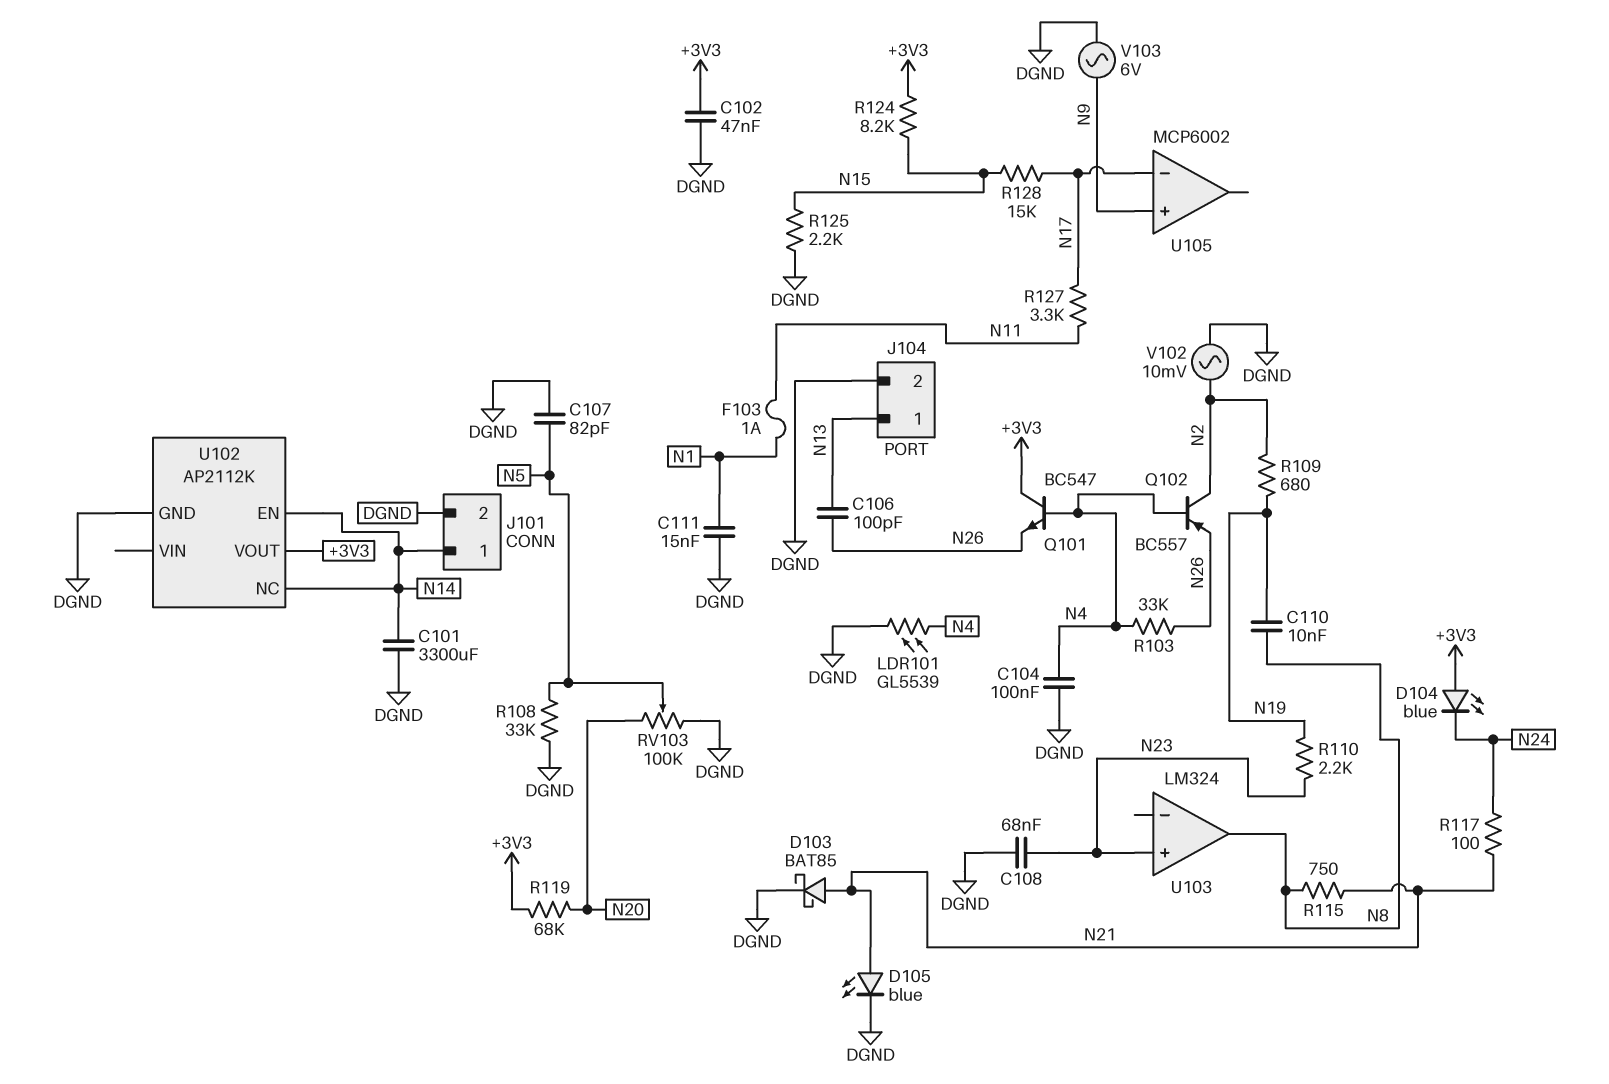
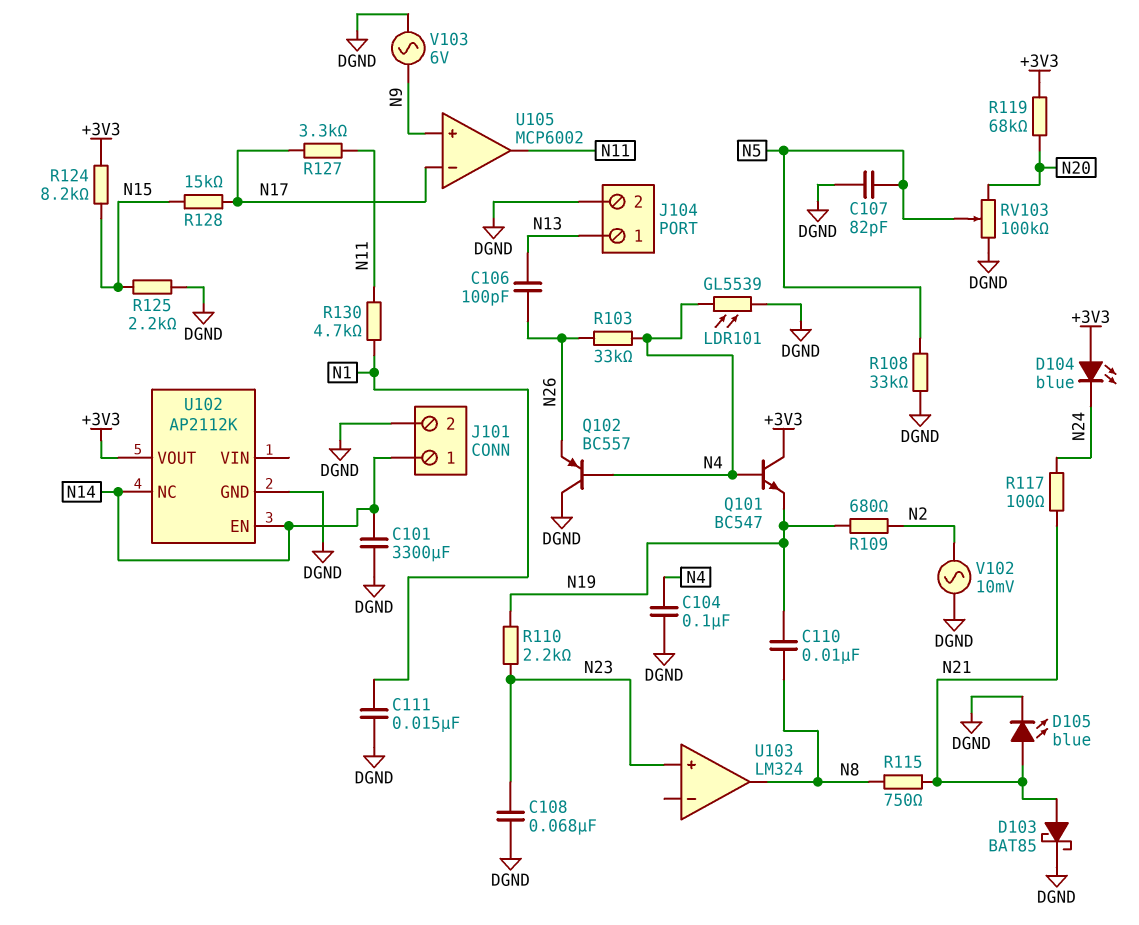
C102: 47nF (+3V3, DGND) -> none
F103: 1A (N1, N11) -> none
Q101: NPN BC547 (B N4, C +3V3, E N26) -> NPN BC547 (B N4, C +3V3, E N19)
Q102: PNP BC557 (B N4, C N2, E N26) -> PNP BC557 (B N4, C DGND, E N26)
R130: none -> 4.7k (N1, N11)
U105 pin out: none -> N11

